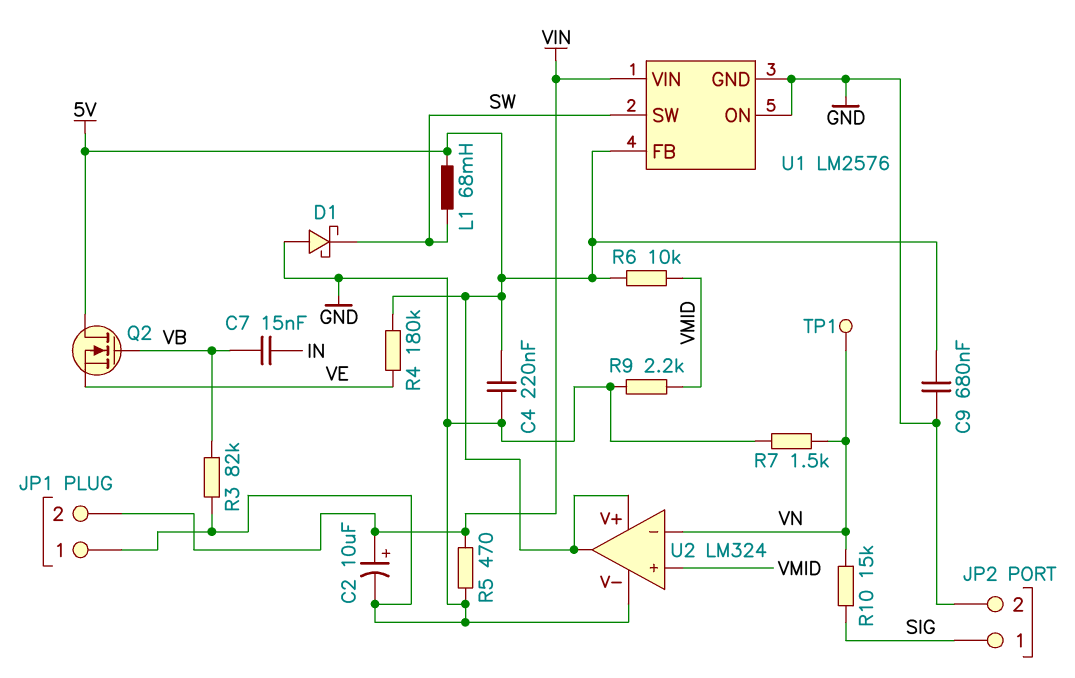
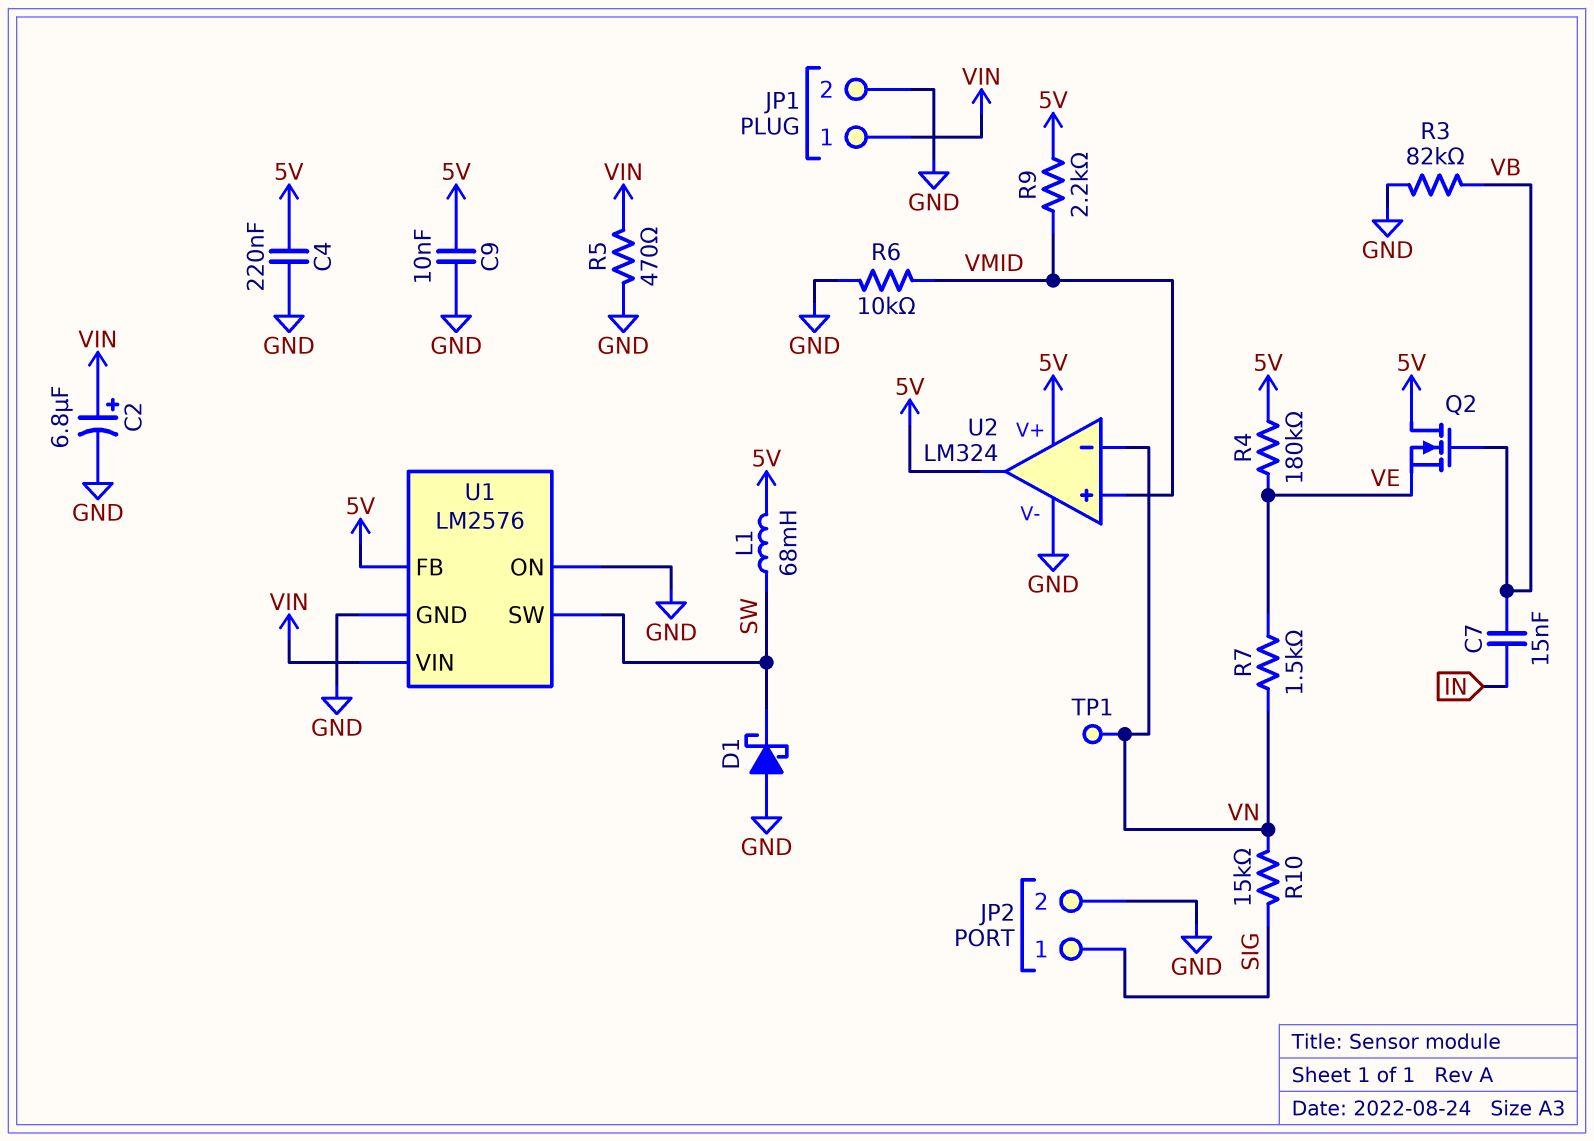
C2: 10uF (plus VIN, minus GND) -> 6.8uF (plus VIN, minus GND)
C9: 680nF (5V, GND) -> 10nF (5V, GND)
JP1 pin 1: GND -> VIN
JP1 pin 2: VIN -> GND
R6: 10k (5V, VMID) -> 10k (GND, VMID)
R7: 1.5k (GND, VN) -> 1.5k (VE, VN)
R9: 2.2k (GND, VMID) -> 2.2k (5V, VMID)

